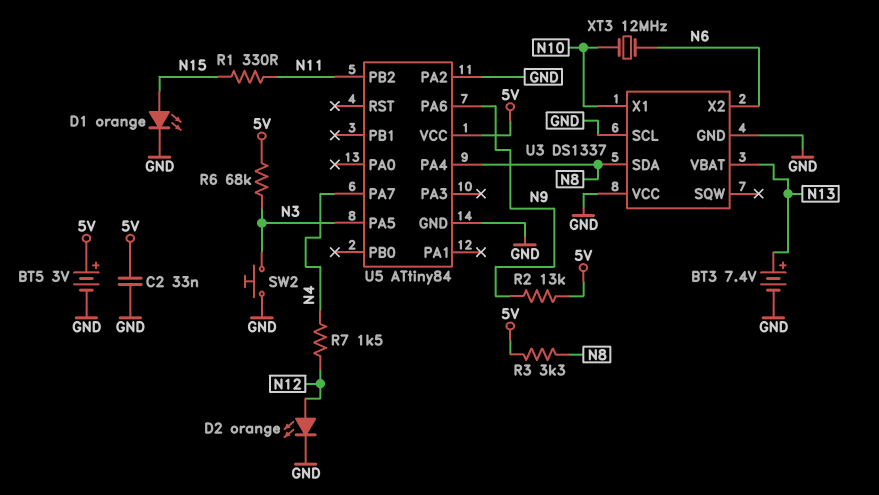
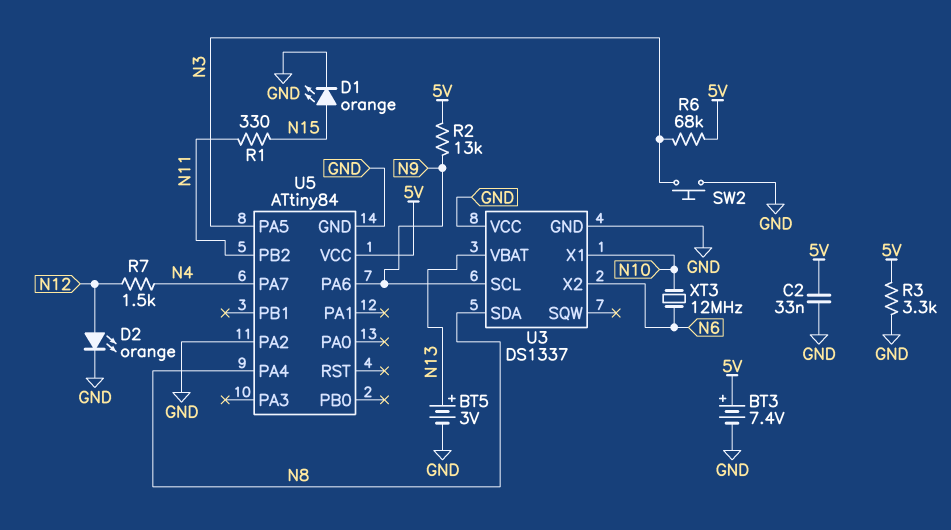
BT3: 7.4V (plus N13, minus GND) -> 7.4V (plus 5V, minus GND)
BT5: 3V (plus 5V, minus GND) -> 3V (plus N13, minus GND)
R3: 3.3k (5V, N8) -> 3.3k (5V, GND)
U3 pin SCL: GND -> N9

